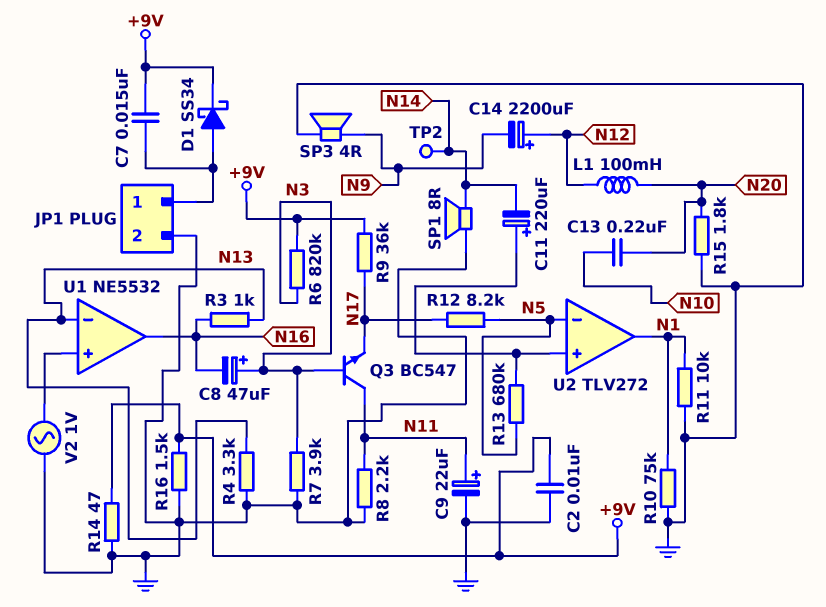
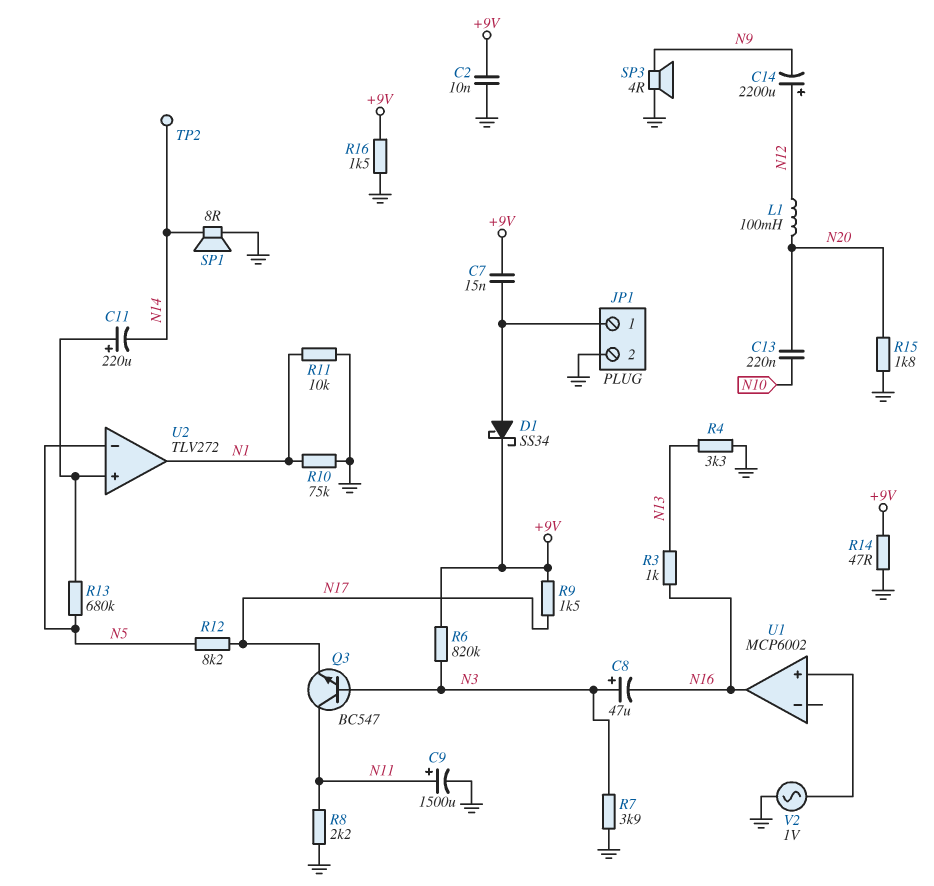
C9: 22uF (plus N11, minus GND) -> 1500uF (plus N11, minus GND)
R9: 36k (+9V, N17) -> 1.5k (+9V, N17)
U1: NE5532 -> MCP6002
U1 pin in-: N13 -> none

